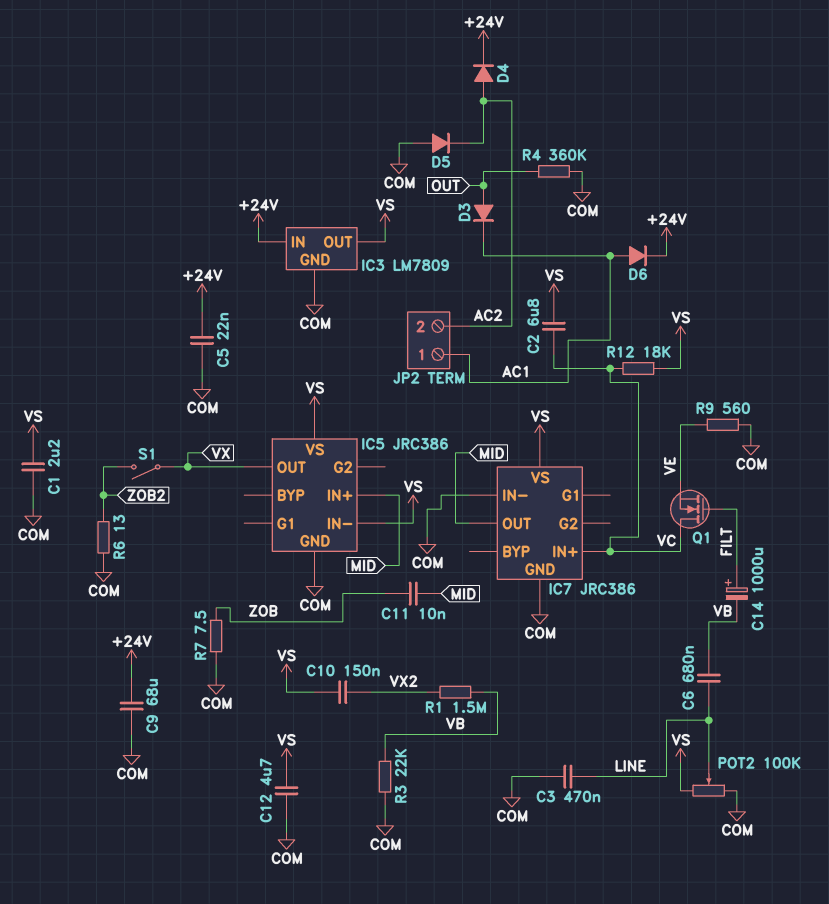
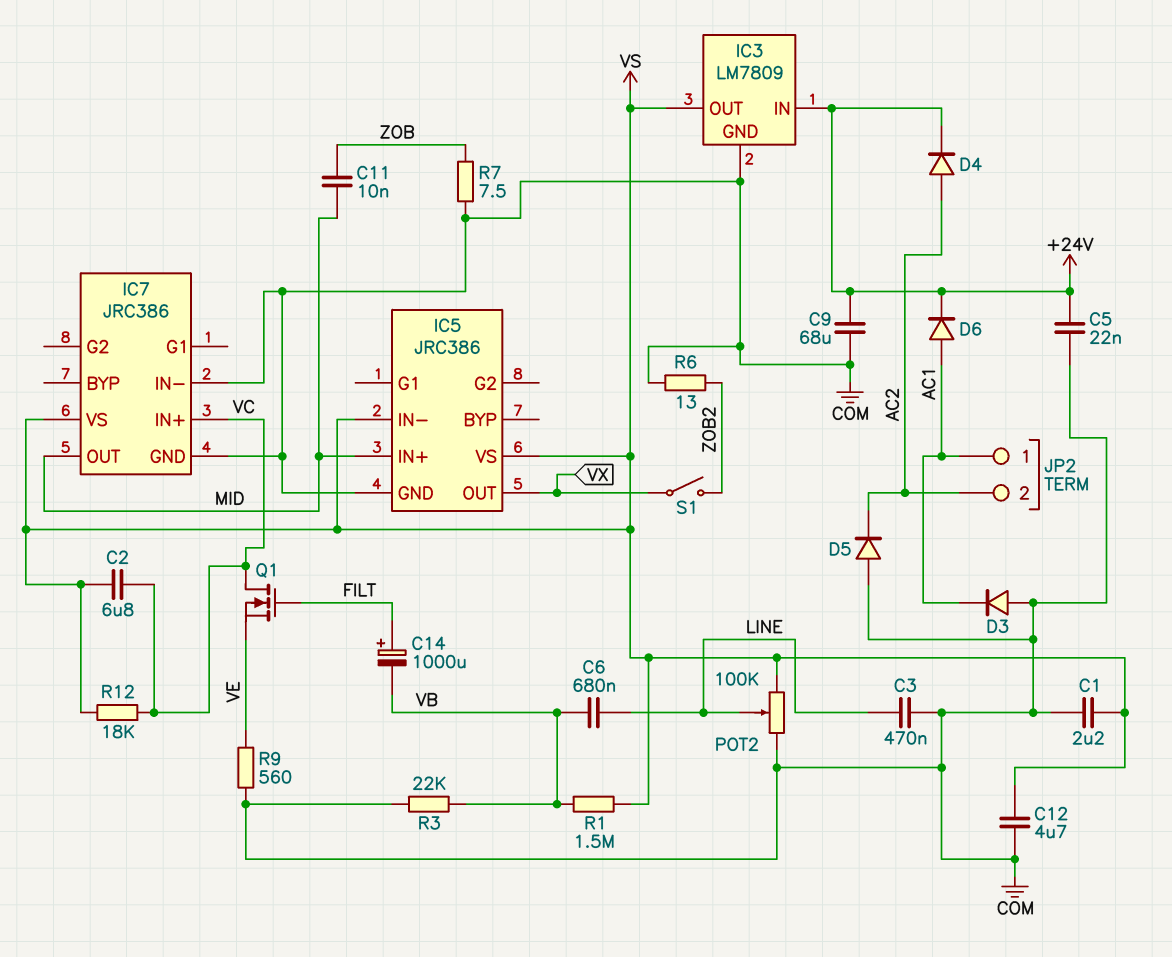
C10: 150nF (VS, VX2) -> none
D3: diode (A OUT, K AC1) -> diode (A COM, K AC1)
R1: 1.5M (VB, VX2) -> 1.5M (VB, VS)
R4: 360k (COM, OUT) -> none

